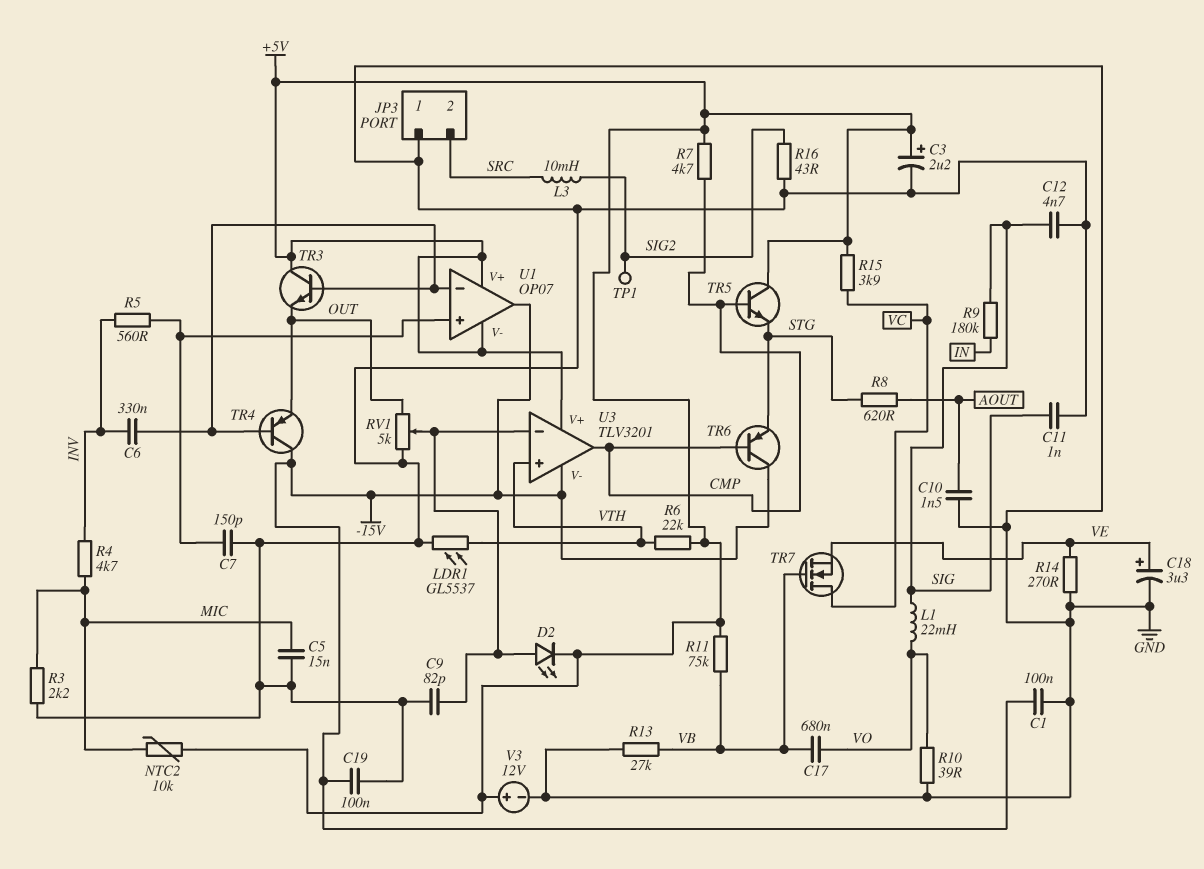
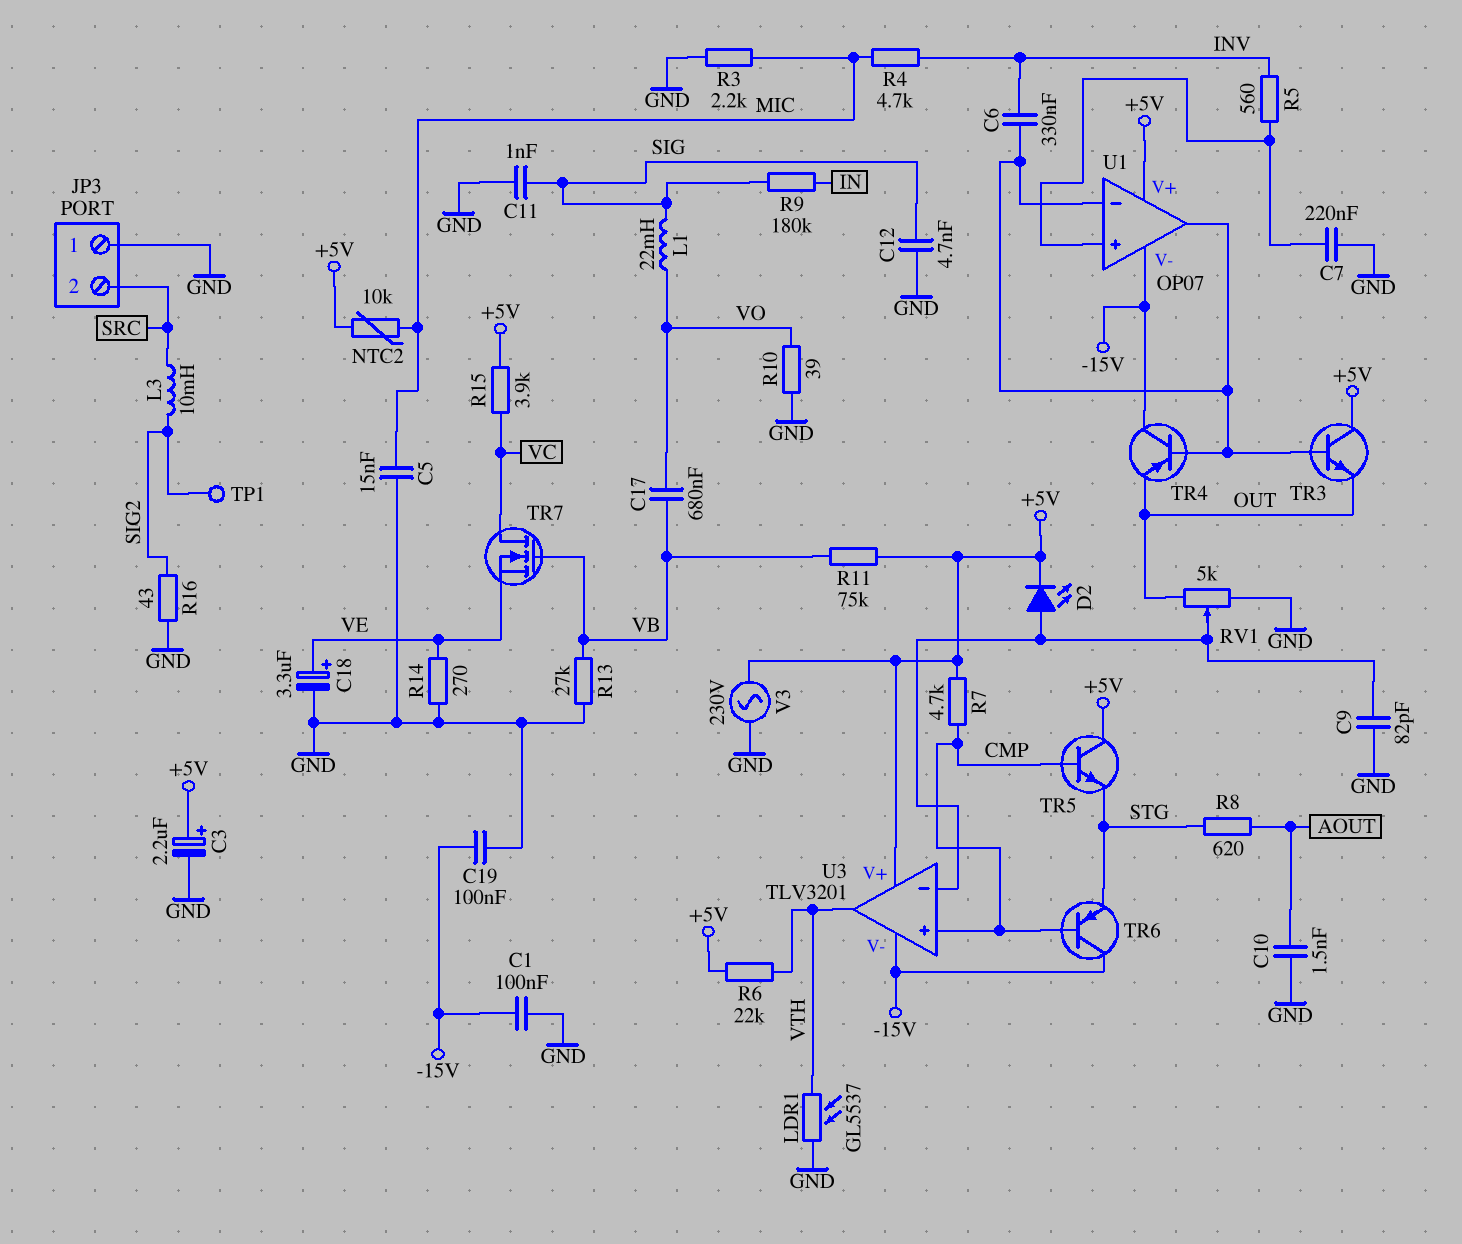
C7: 150pF (GND, U1/in+) -> 220nF (GND, U1/in+)
U1 pin V-: +5V -> -15V
U1 pin out: -15V -> U1/in-
U3 pin in+: VTH -> CMP
U3 pin out: CMP -> VTH
V3: 12V (plus +5V, minus GND) -> AC 230V (+5V, GND)

